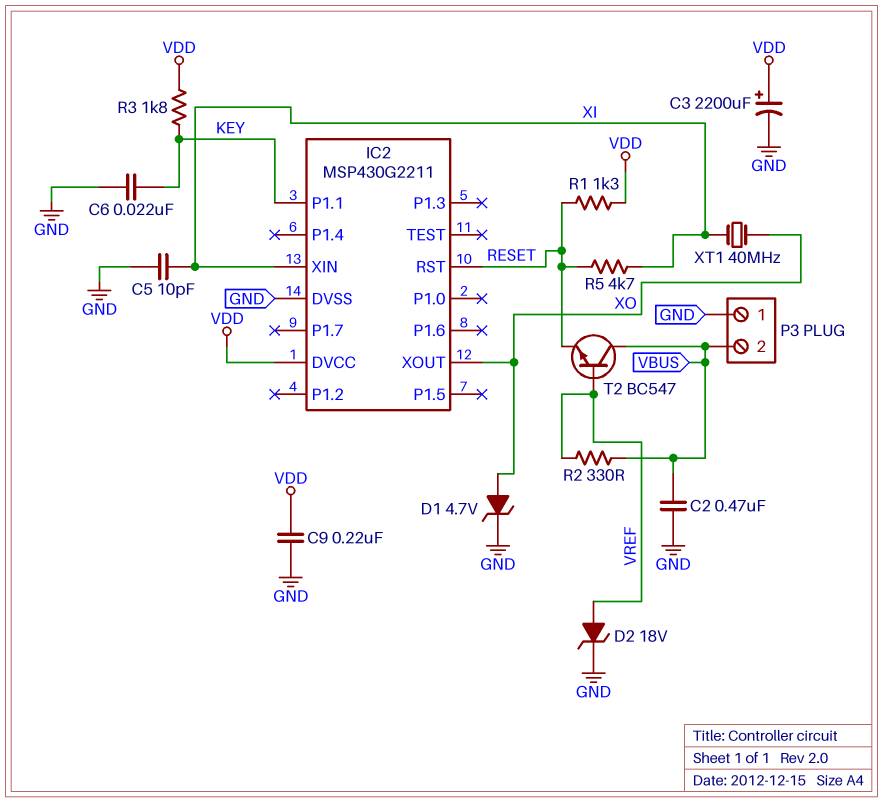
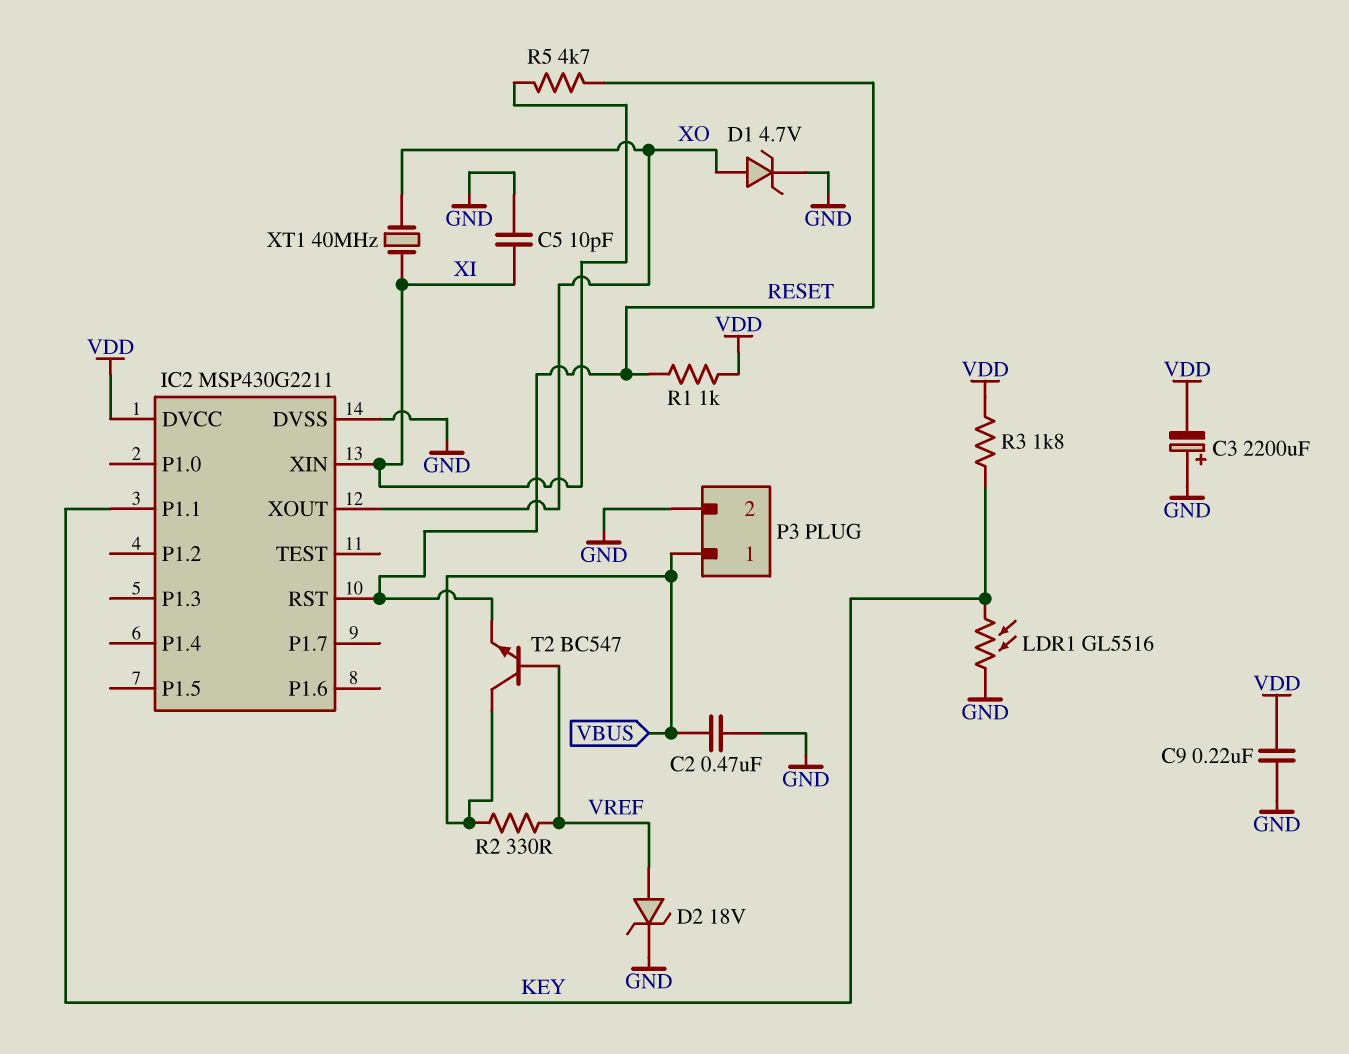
C3: 2200uF (plus VDD, minus GND) -> 2200uF (plus GND, minus VDD)
C6: 22nF (GND, KEY) -> none
LDR1: none -> GL5516 (GND, KEY)
P3 pin 1: GND -> VBUS
P3 pin 2: VBUS -> GND
R1: 1.3k (RESET, VDD) -> 1k (RESET, VDD)

